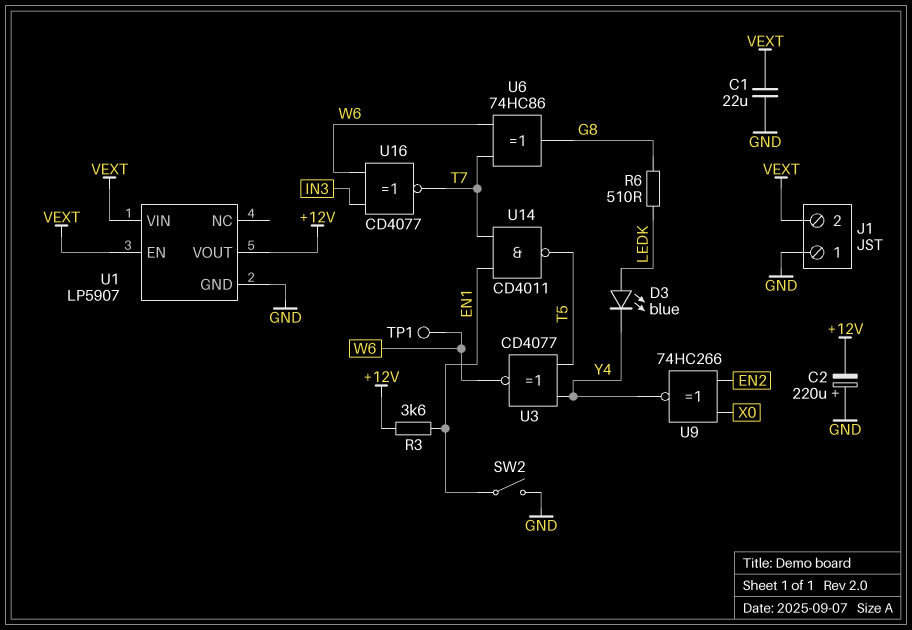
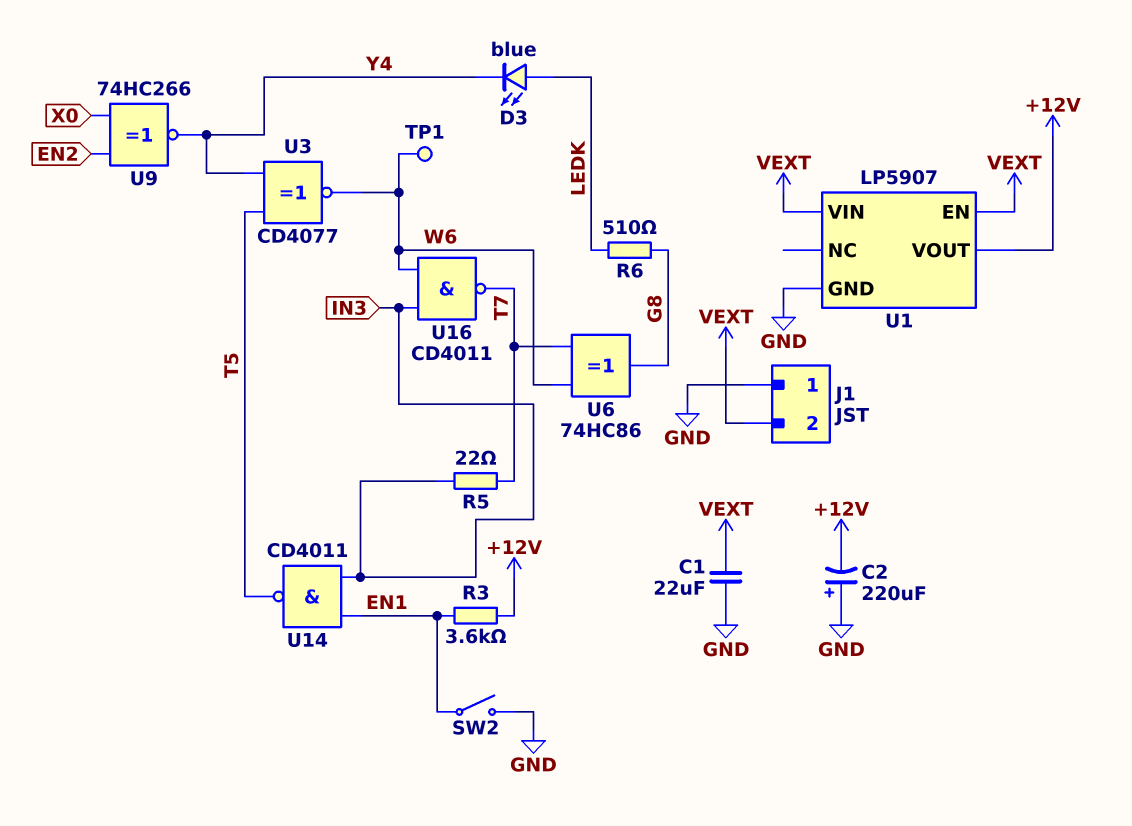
R5: none -> 22 (IN3, T7)
U14: NAND CD4011 (in EN1, in T7, out T5) -> NAND CD4011 (in EN1, in IN3, out T5)
U16: XNOR CD4077 (in IN3, in W6, out T7) -> NAND CD4011 (in IN3, in W6, out T7)

